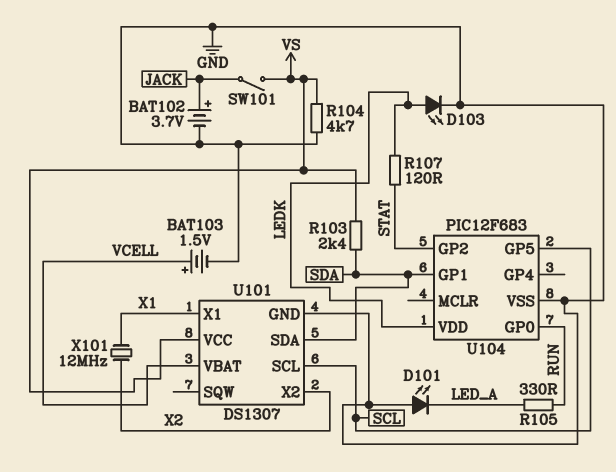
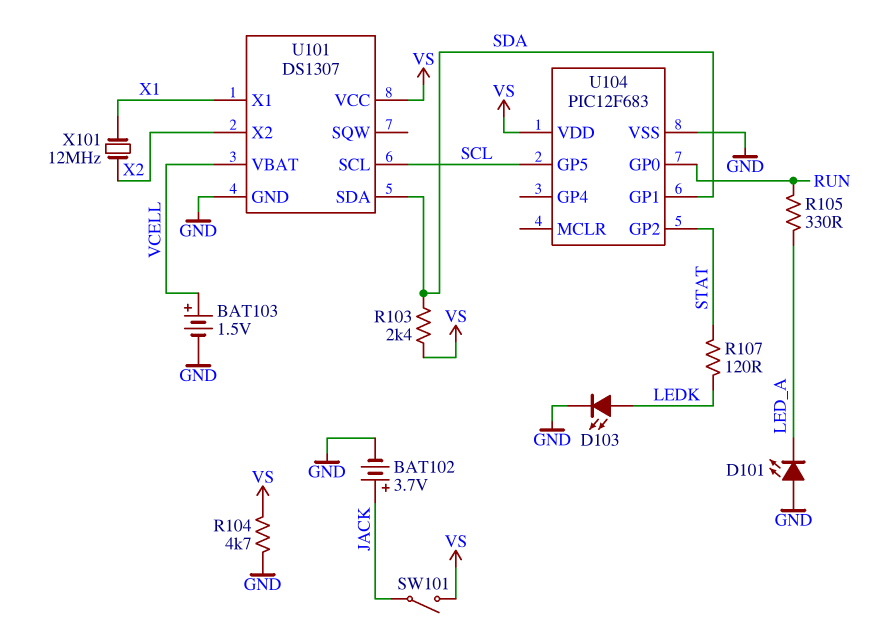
U104 pin VDD: LEDK -> VS

